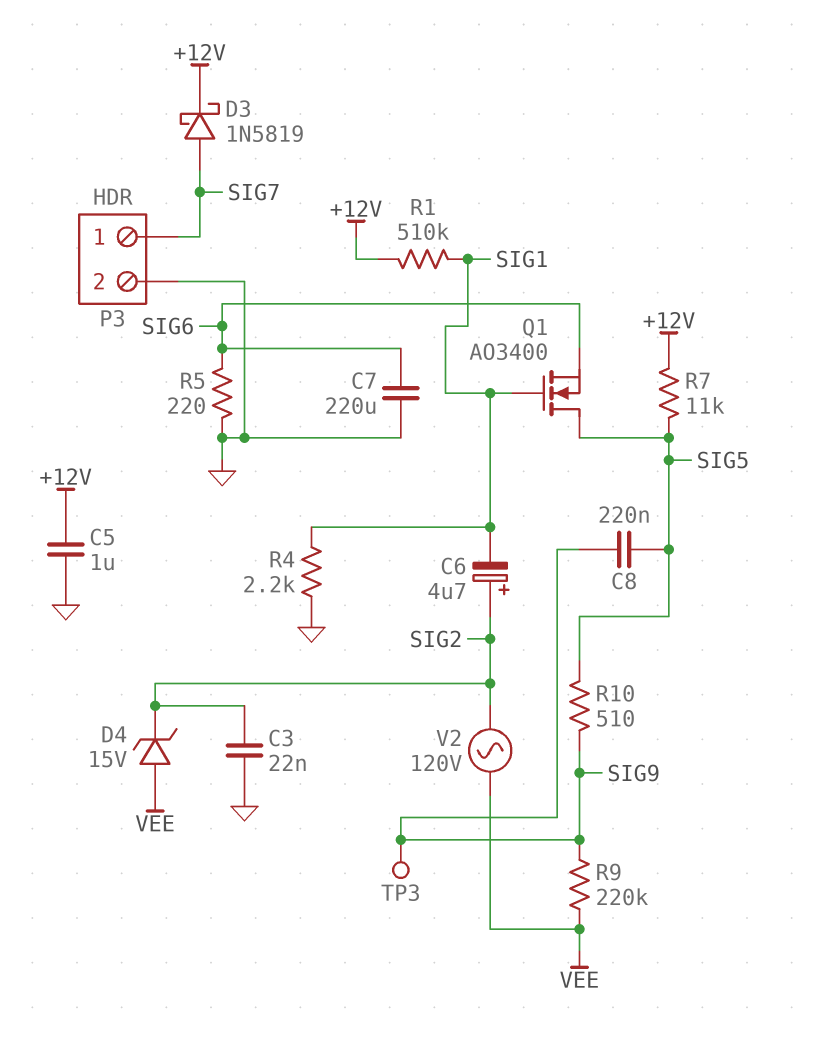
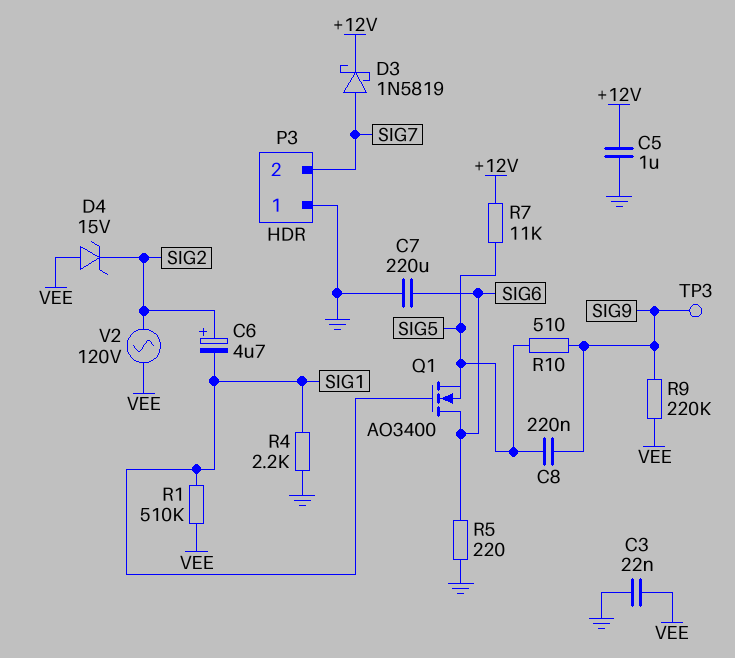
C3: 22nF (GND, SIG2) -> 22nF (GND, VEE)
P3 pin 1: SIG7 -> GND
P3 pin 2: GND -> SIG7
Q1: NMOS AO3400 (G SIG1, D SIG5, S SIG6) -> NMOS AO3400 (G SIG1, D SIG6, S SIG5)
R1: 510k (+12V, SIG1) -> 510k (SIG1, VEE)

